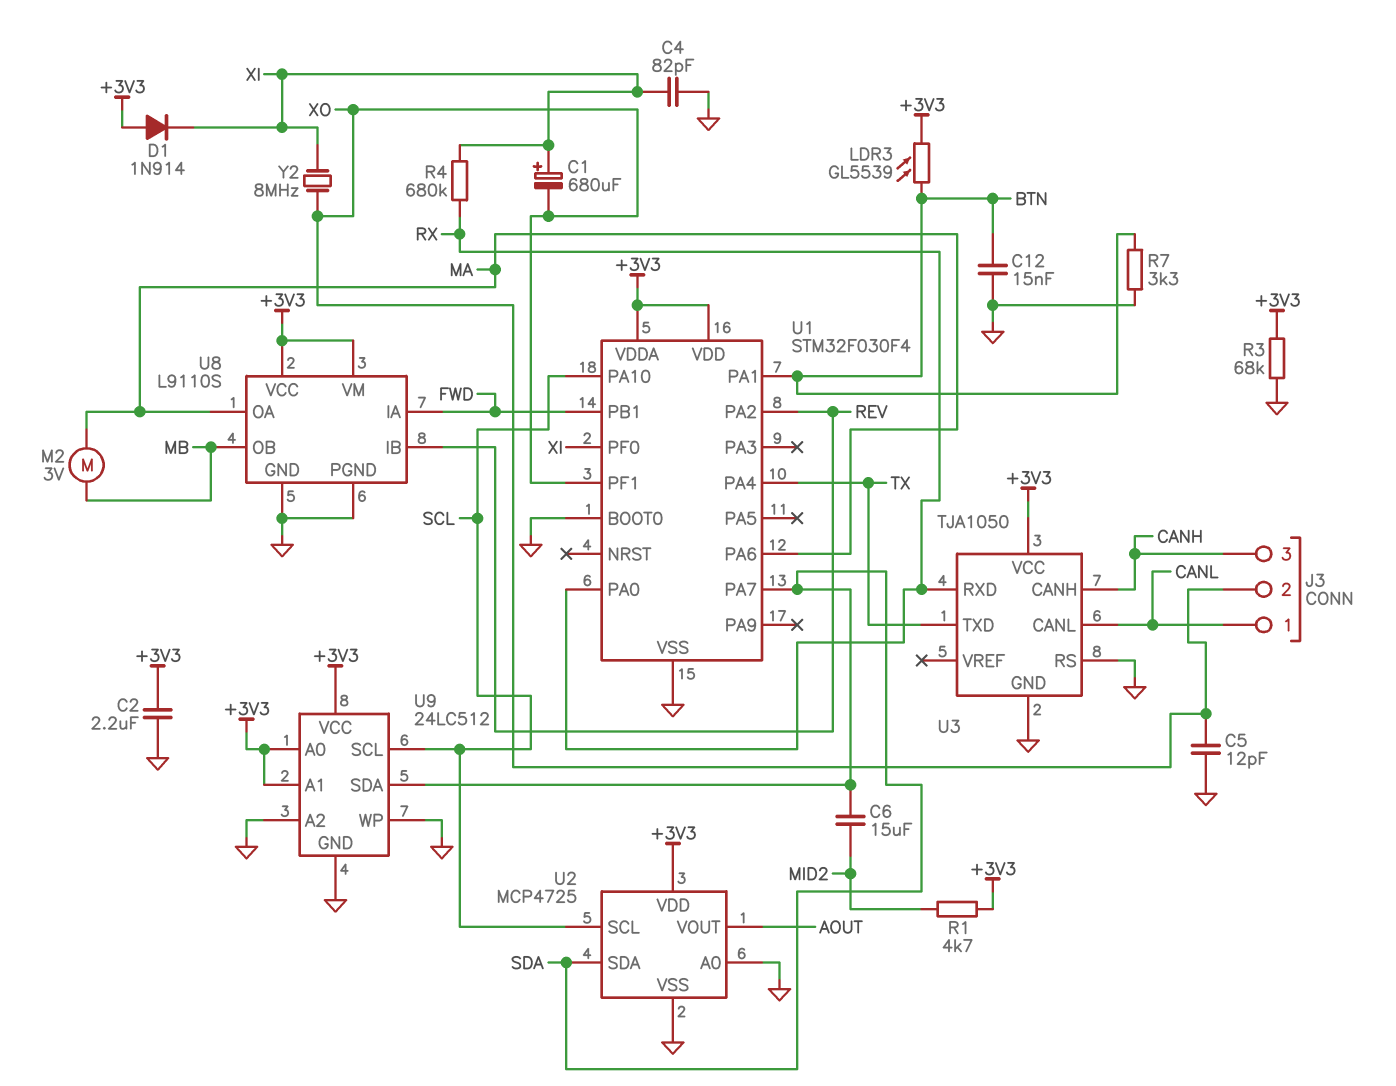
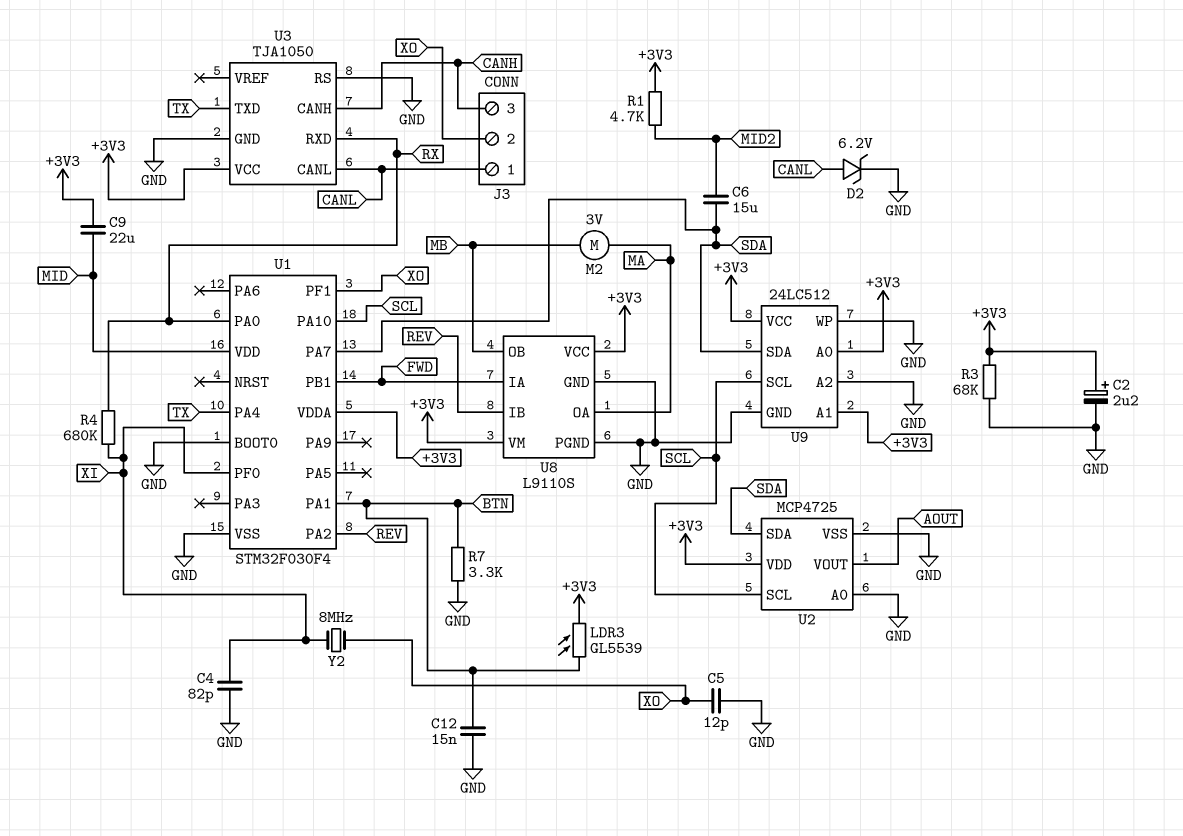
C1: 680uF (plus XI, minus XO) -> none
C2: 2.2uF (+3V3, GND) -> 2.2uF (plus +3V3, minus GND)
C9: none -> 22uF (+3V3, MID)
D1: diode 1N914 (A +3V3, K XI) -> none
D2: none -> zener 6.2V (A CANL, K GND)
U1 pin PA6: MA -> none
U1 pin VDD: +3V3 -> MID

